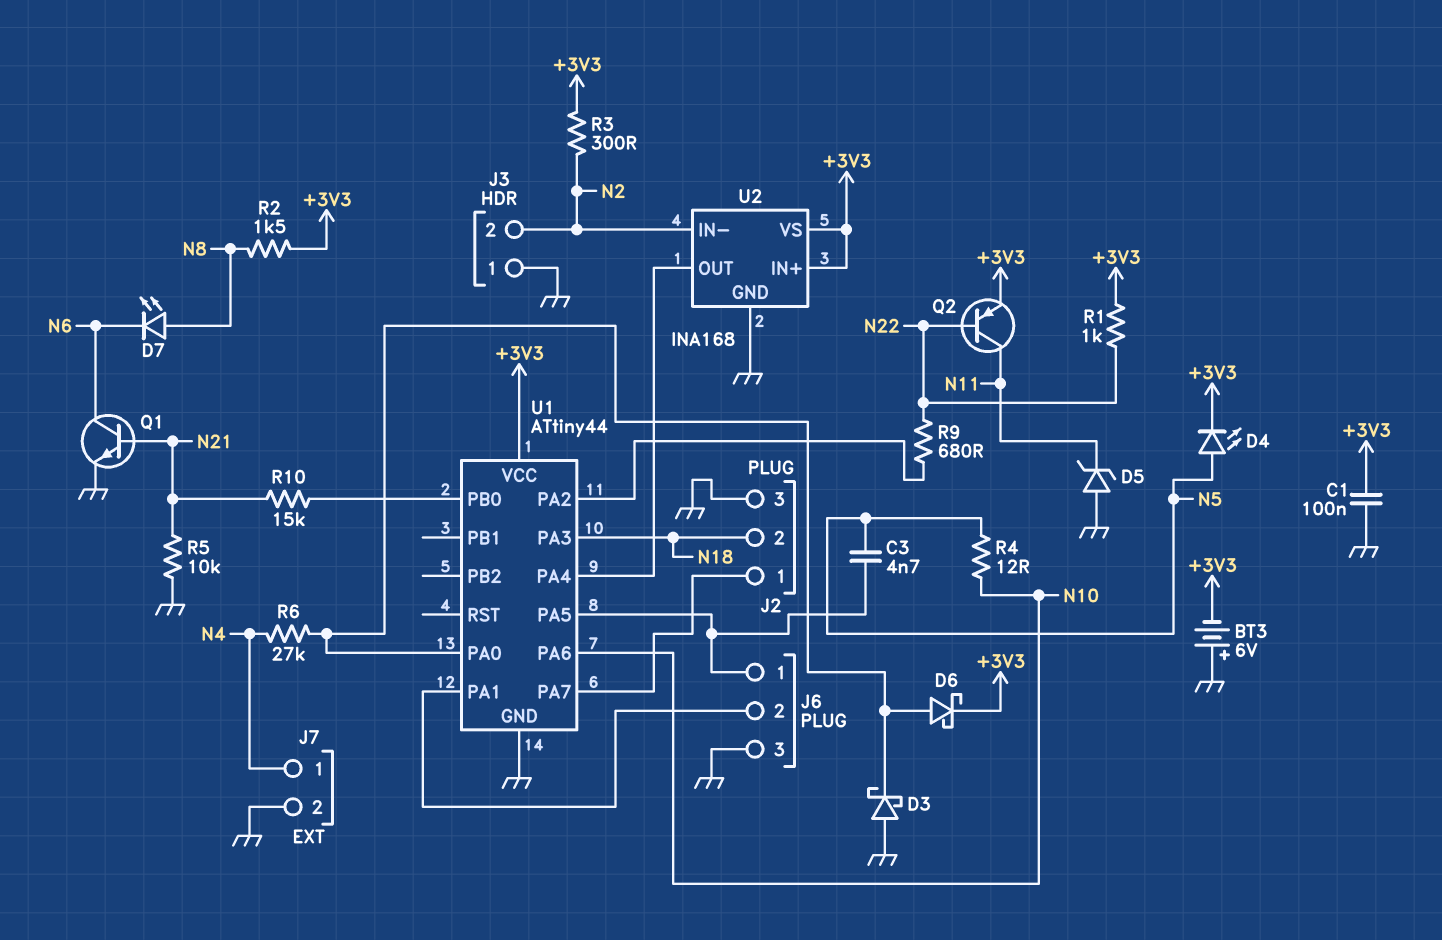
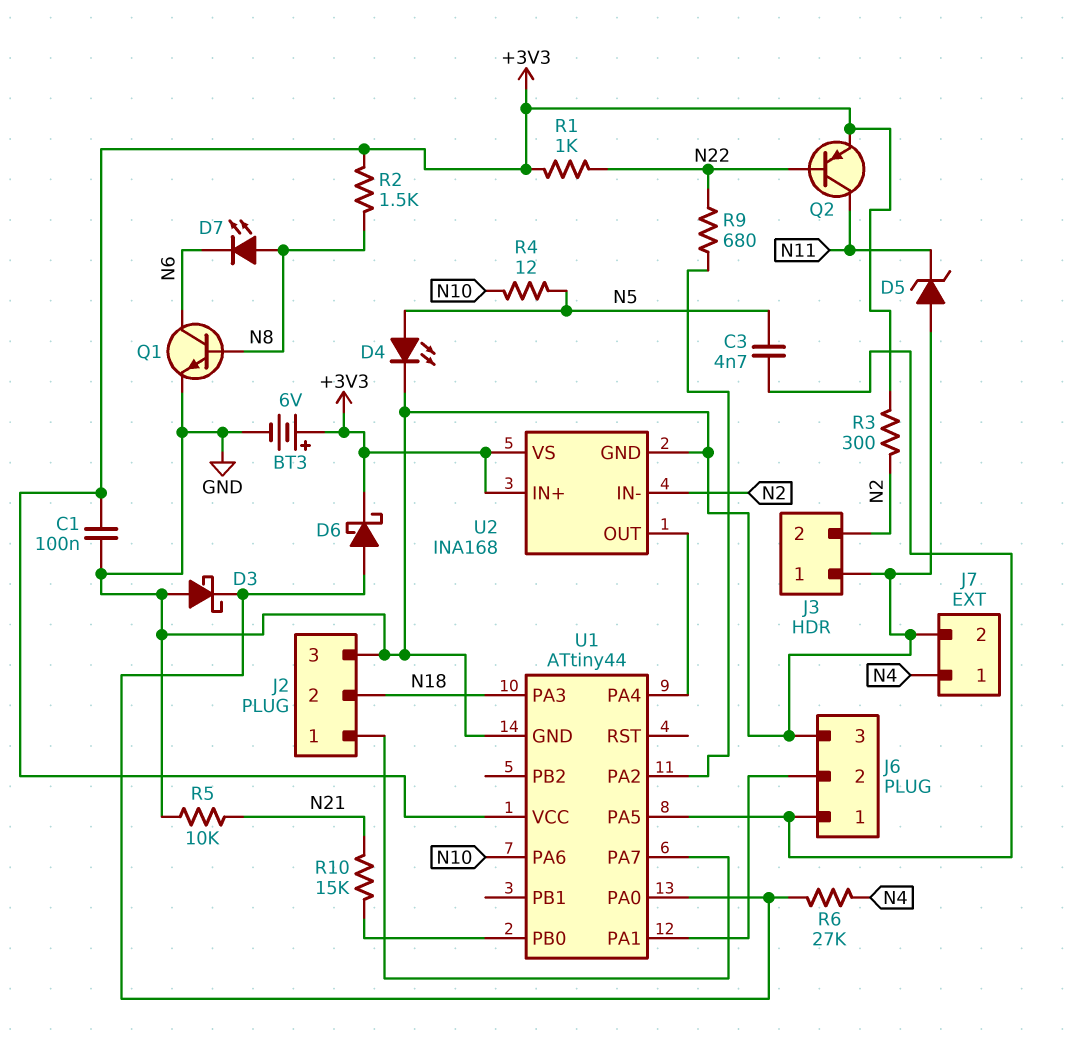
BT3: 6V (plus GND, minus +3V3) -> 6V (plus +3V3, minus GND)
D4: LED (A N5, K +3V3) -> LED (A N5, K GND)
Q1: NPN (B N21, C N6, E GND) -> NPN (B N8, C N6, E GND)

